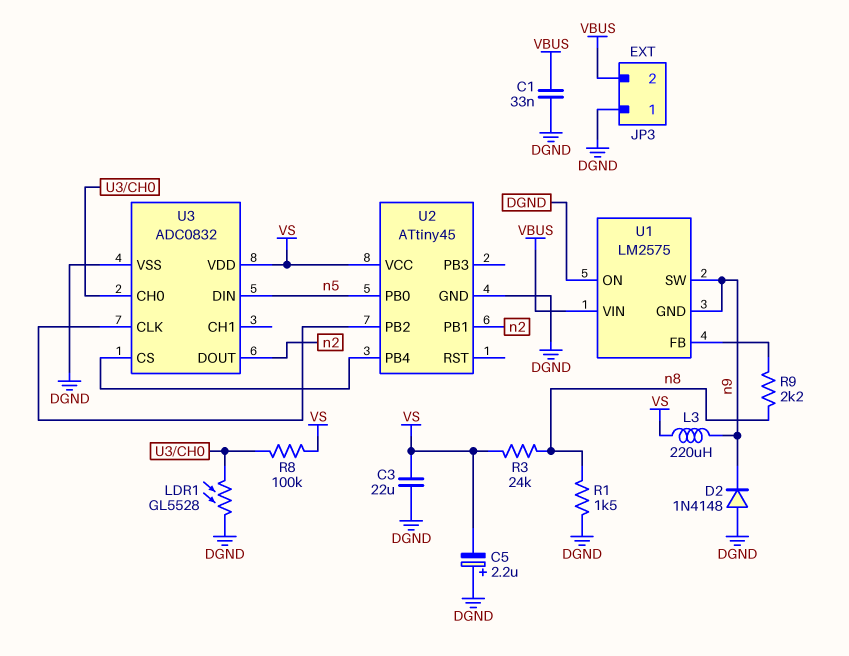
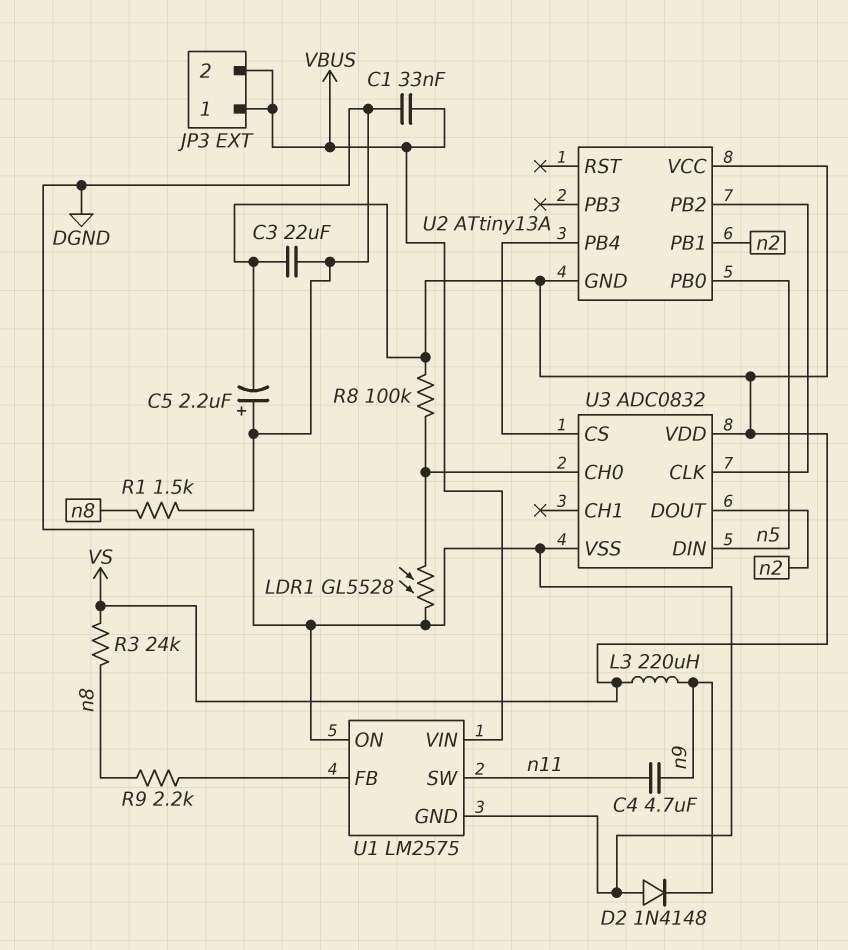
C4: none -> 4.7uF (n9, n11)
JP3 pin 1: DGND -> VBUS
U1 pin GND: n9 -> DGND
U1 pin SW: n9 -> n11
U2: ATtiny45 -> ATtiny13A
U2 pin GND: DGND -> VS

